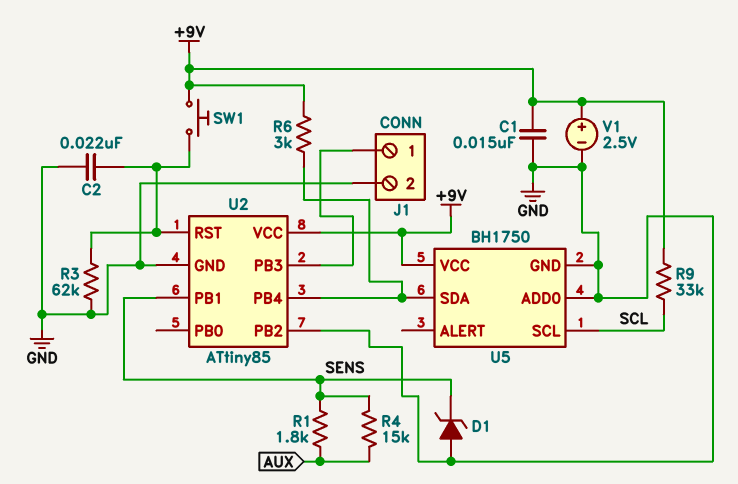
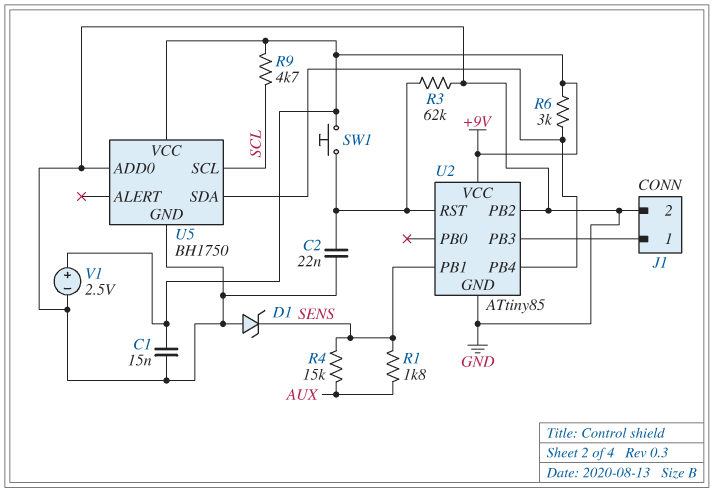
R9: 33k (+9V, SCL) -> 4.7k (+9V, SCL)

